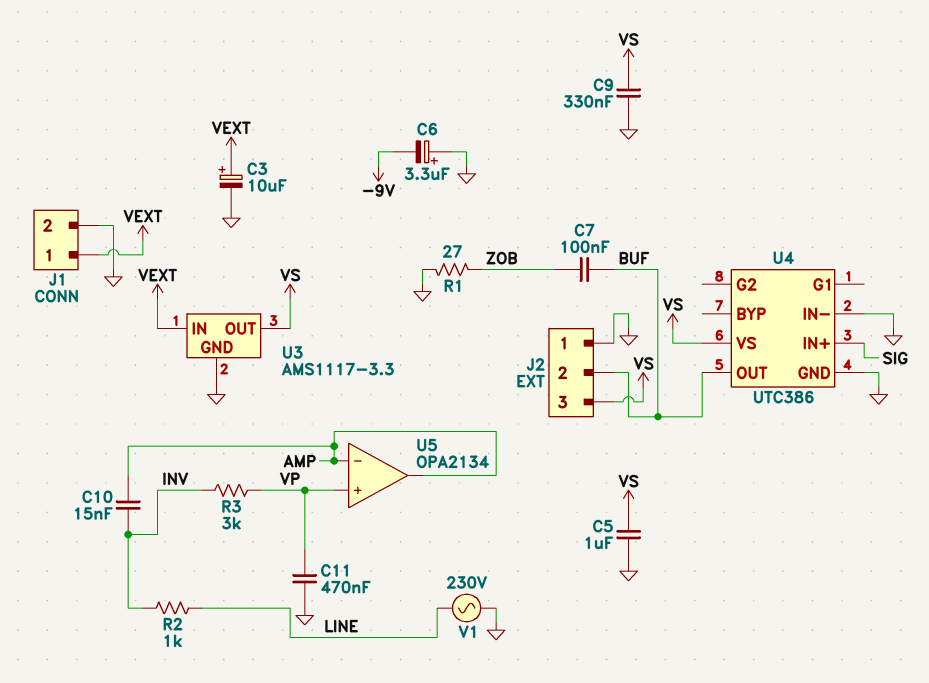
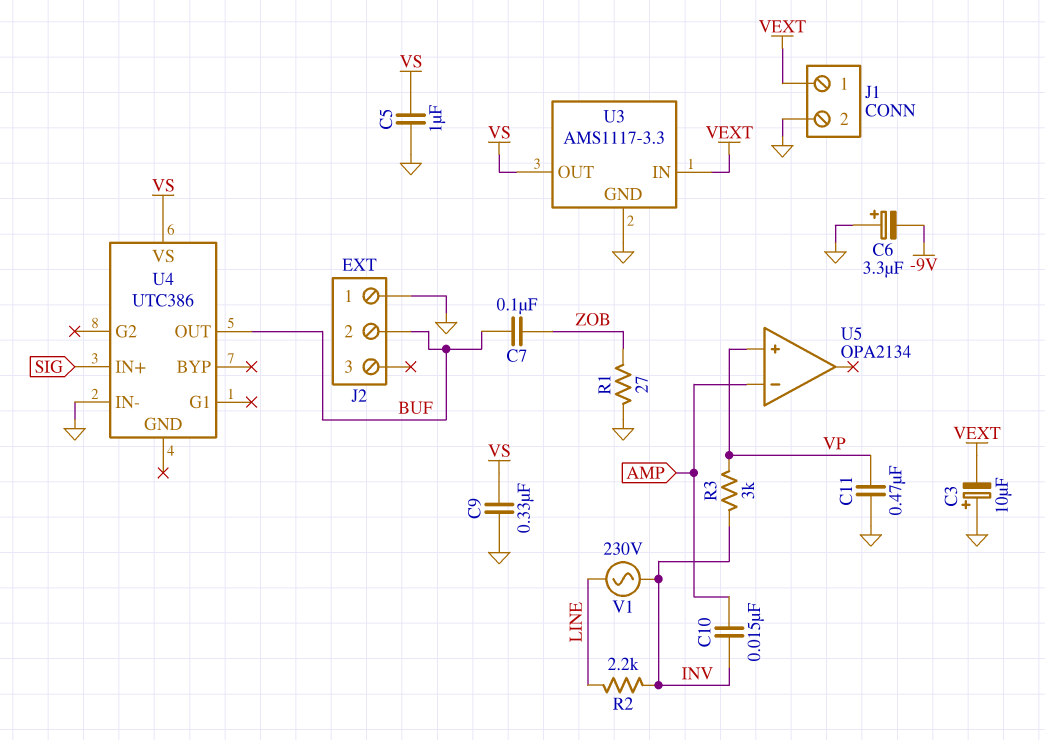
C3: 10uF (plus VEXT, minus GND) -> 10uF (plus GND, minus VEXT)
J2 pin 3: VS -> none
R2: 1k (INV, LINE) -> 2.2k (INV, LINE)
U4 pin GND: GND -> none
U5 pin out: AMP -> none
V1: AC 230V (GND, LINE) -> AC 230V (INV, LINE)

